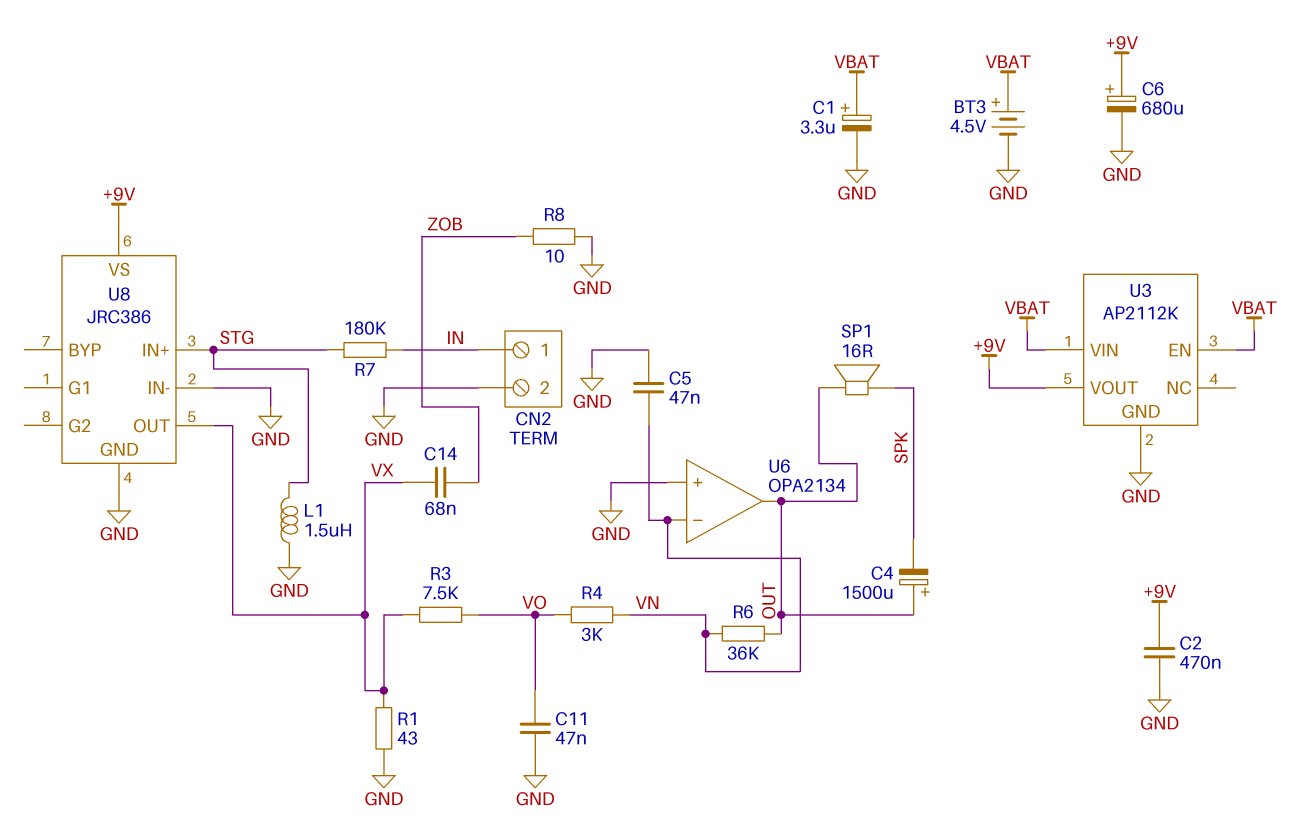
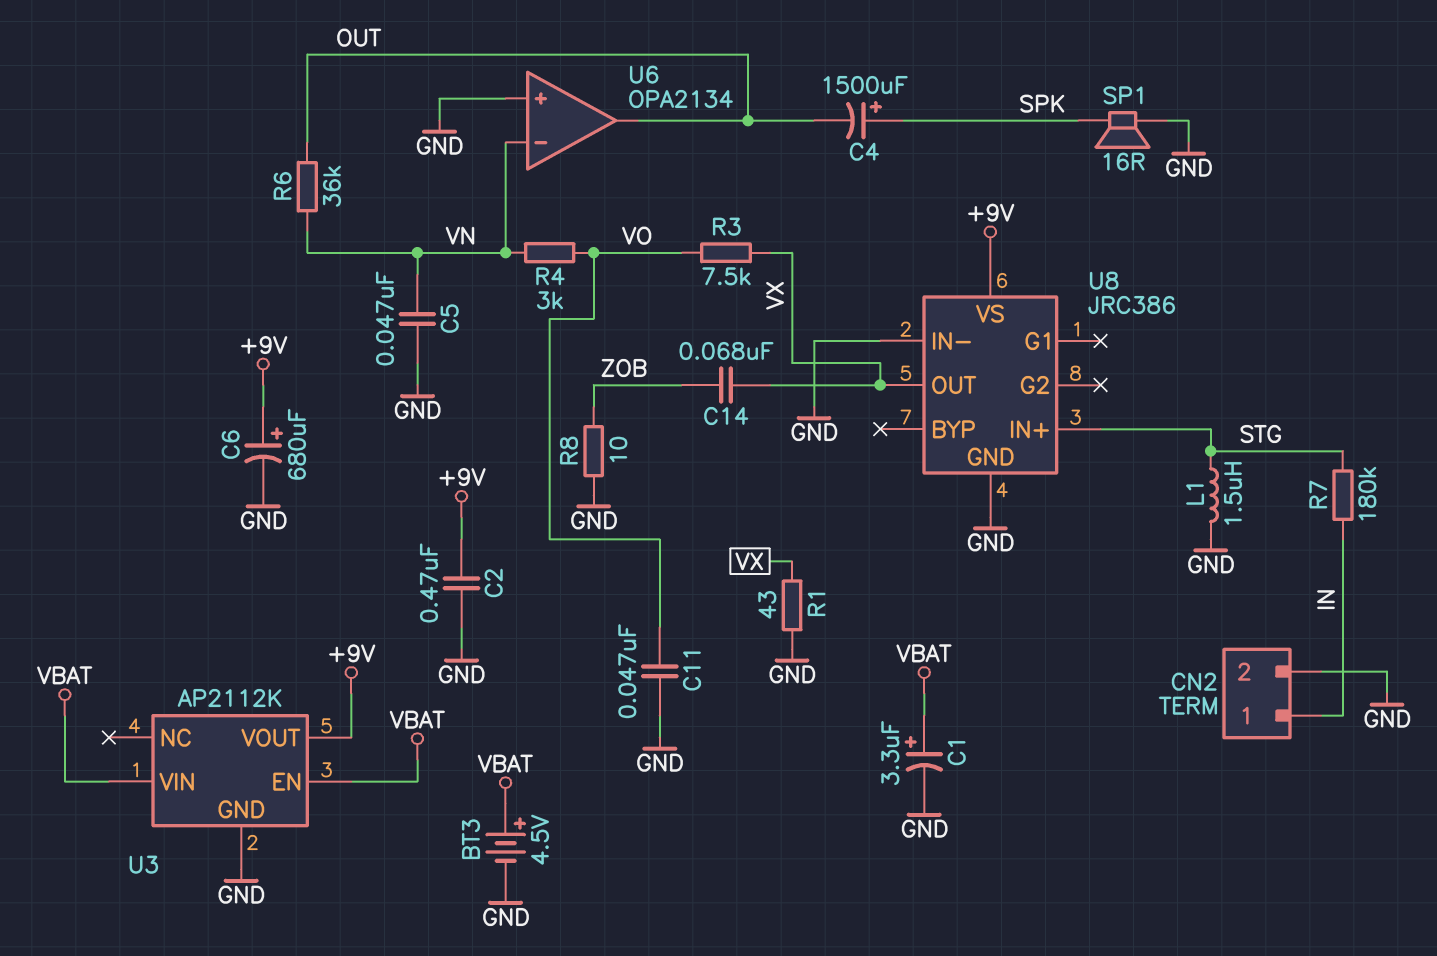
C4: 1500uF (plus OUT, minus SPK) -> 1500uF (plus SPK, minus OUT)
SP1: speaker 16R (OUT, SPK) -> speaker 16R (GND, SPK)

